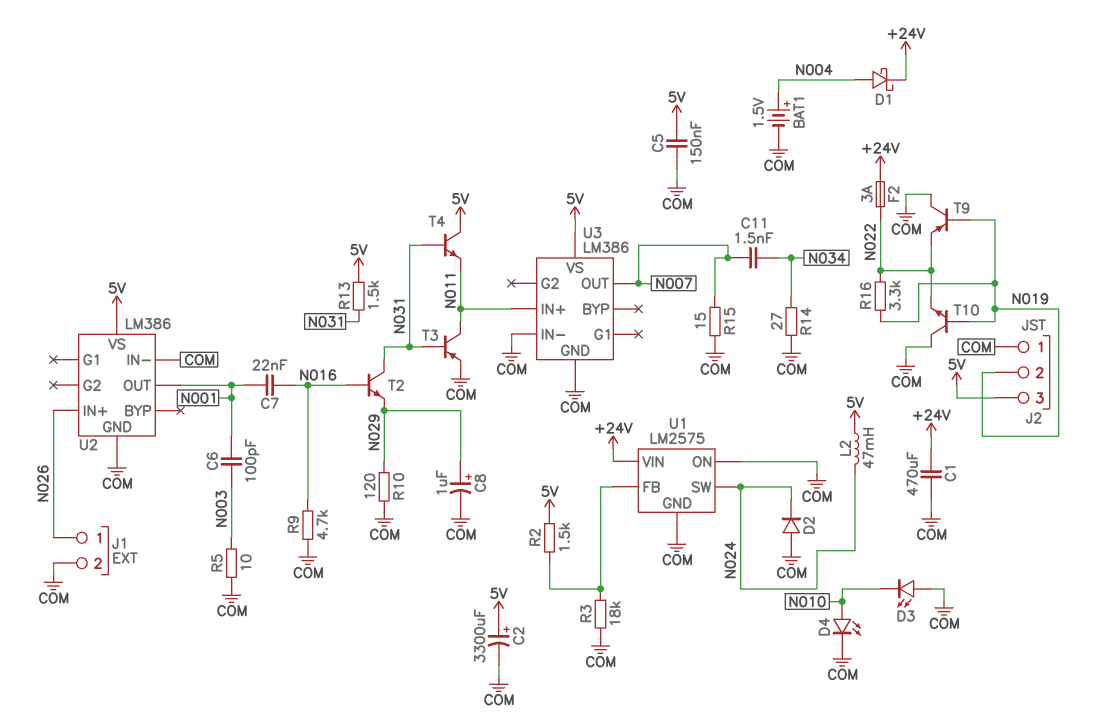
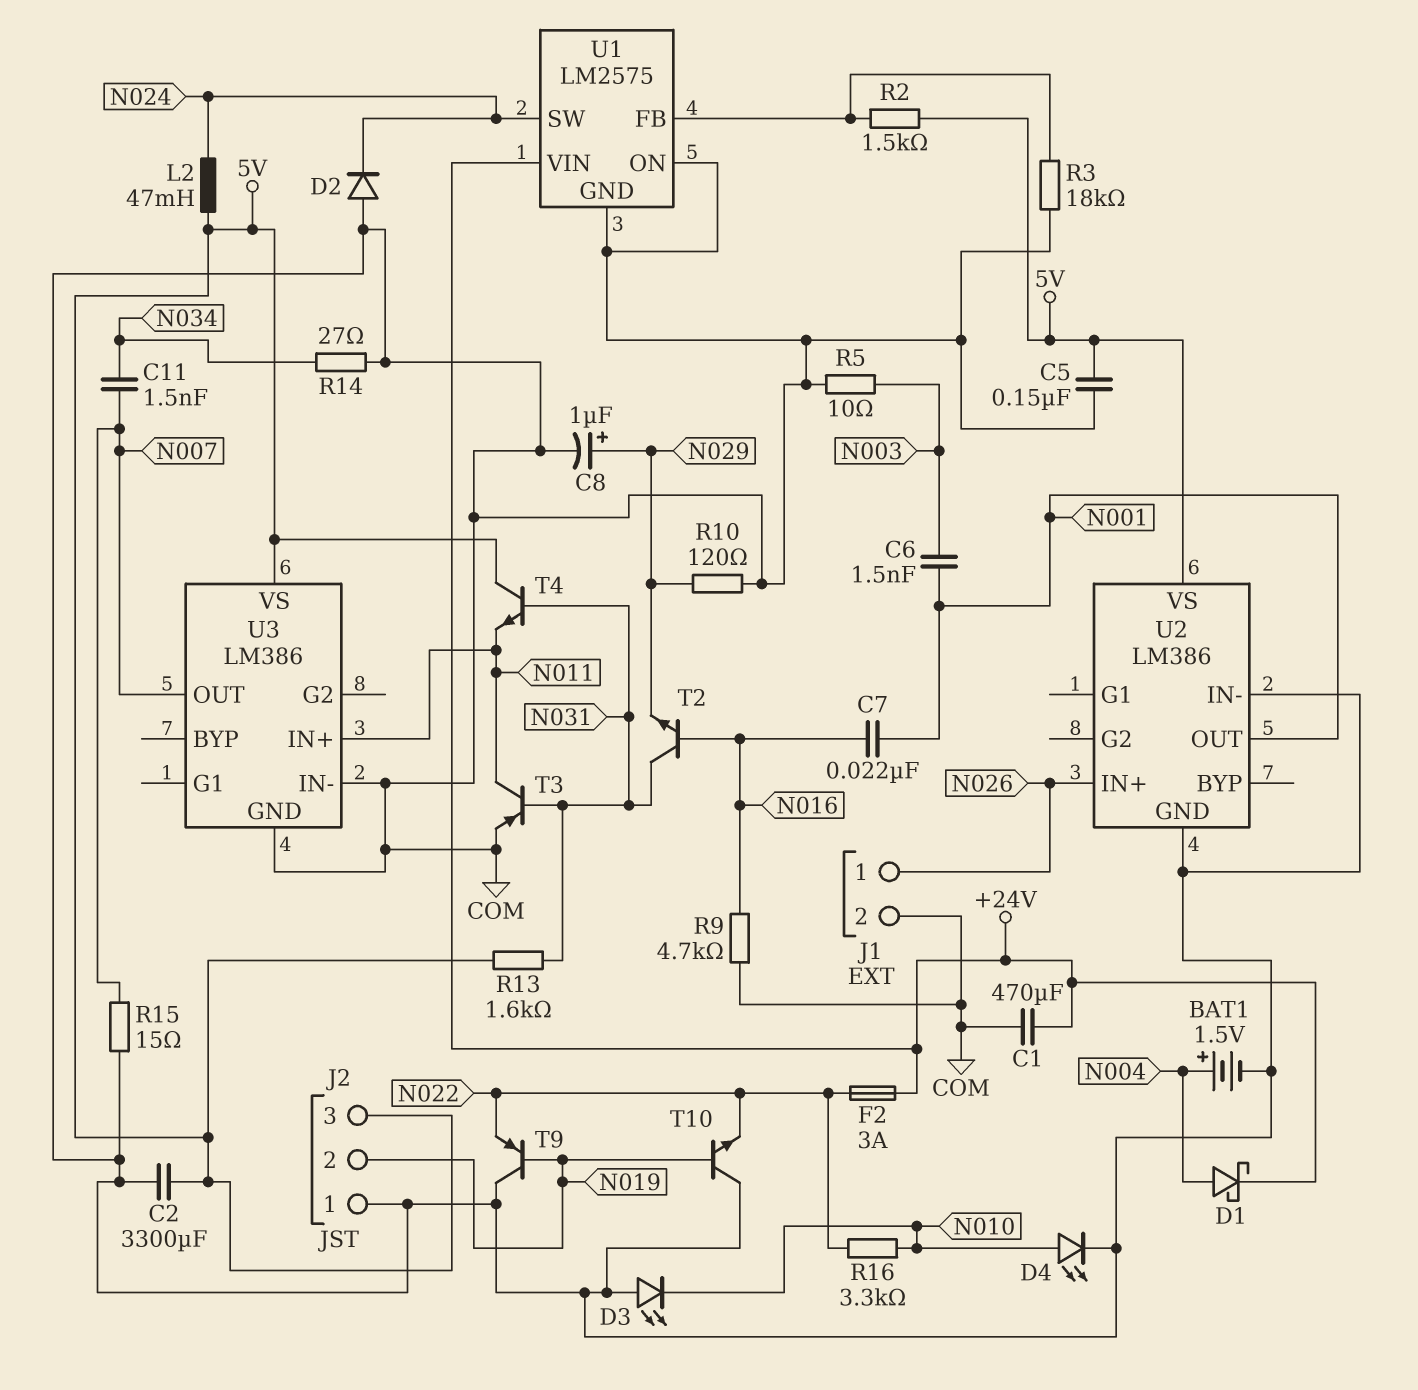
C2: 3300uF (plus 5V, minus COM) -> 3300uF (5V, COM)
C6: 100pF (N001, N003) -> 1.5nF (N001, N003)
R13: 1.5k (5V, N031) -> 1.6k (5V, N031)
R16: 3.3k (N019, N022) -> 3.3k (N010, N022)

